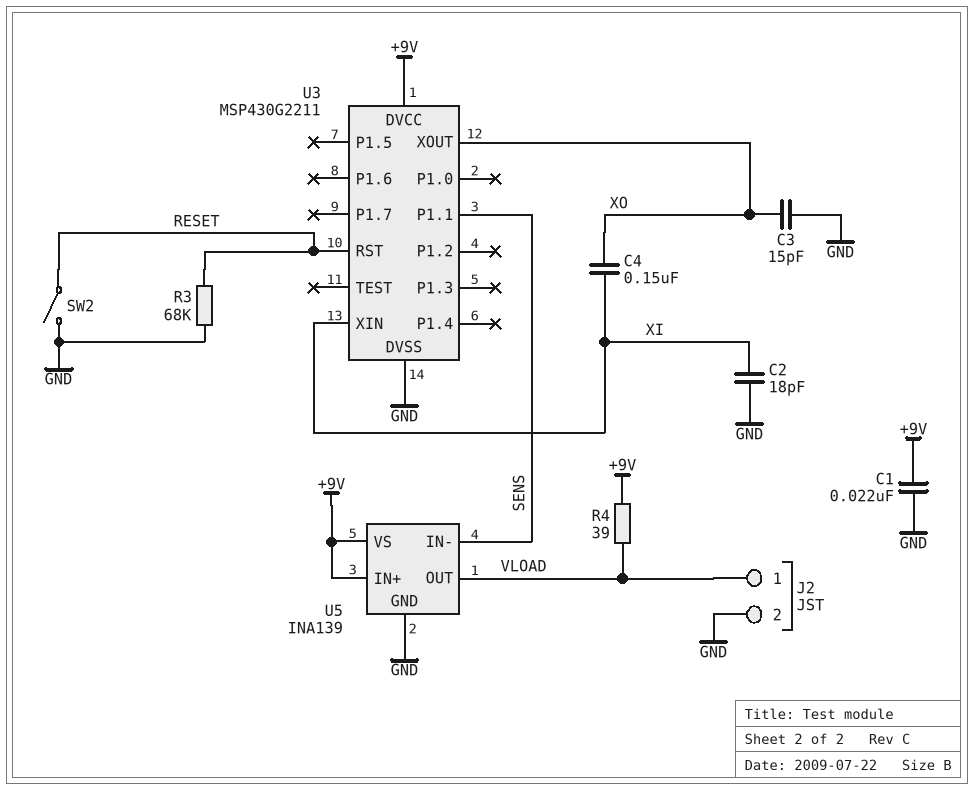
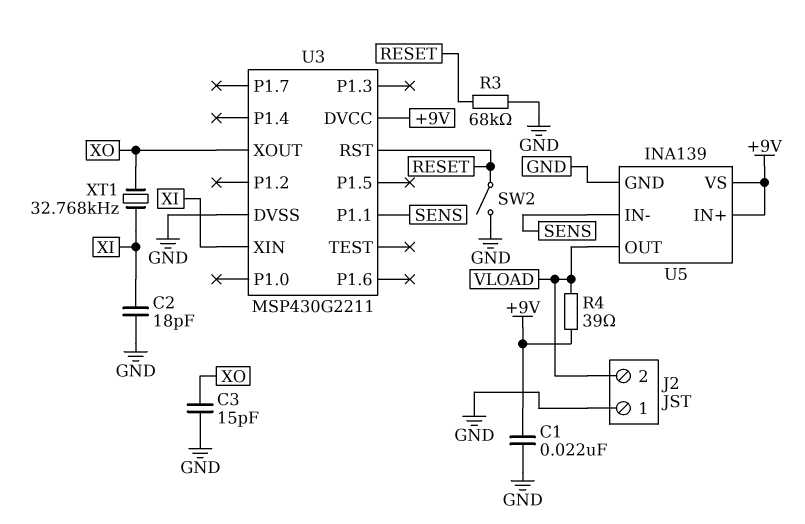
C4: 150nF (XI, XO) -> none
J2 pin 1: VLOAD -> GND
J2 pin 2: GND -> VLOAD
XT1: none -> 32.768kHz (XI, XO)

